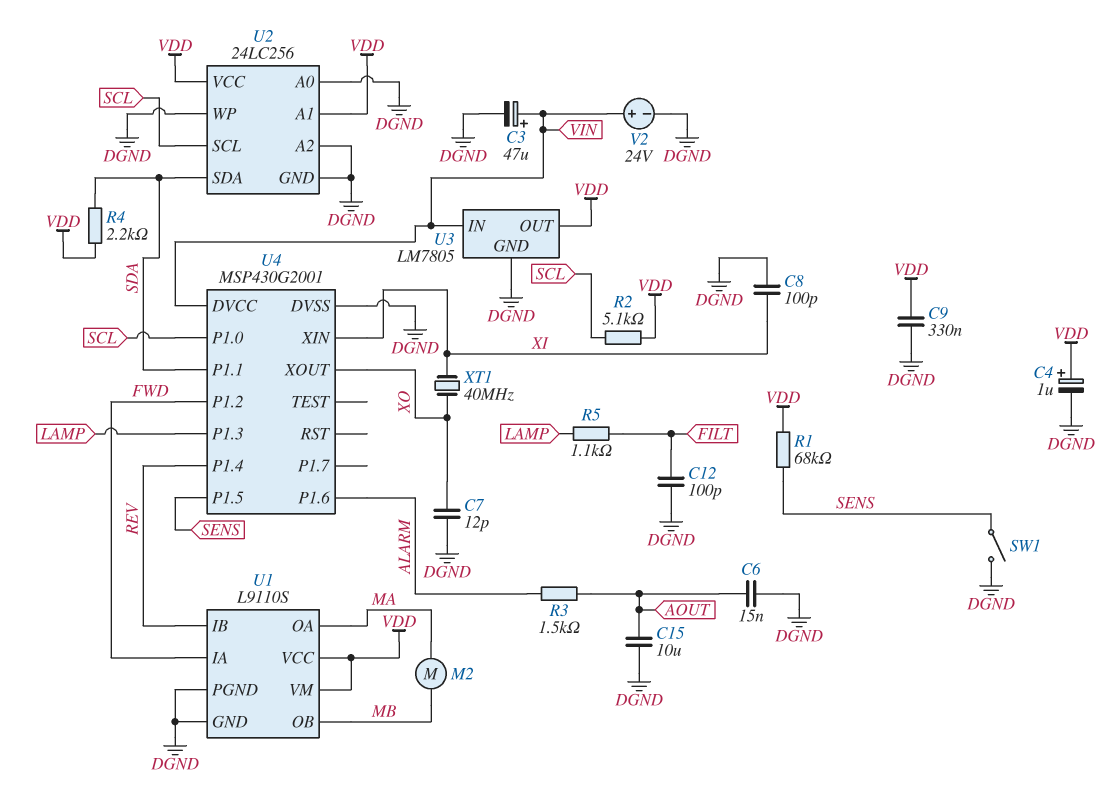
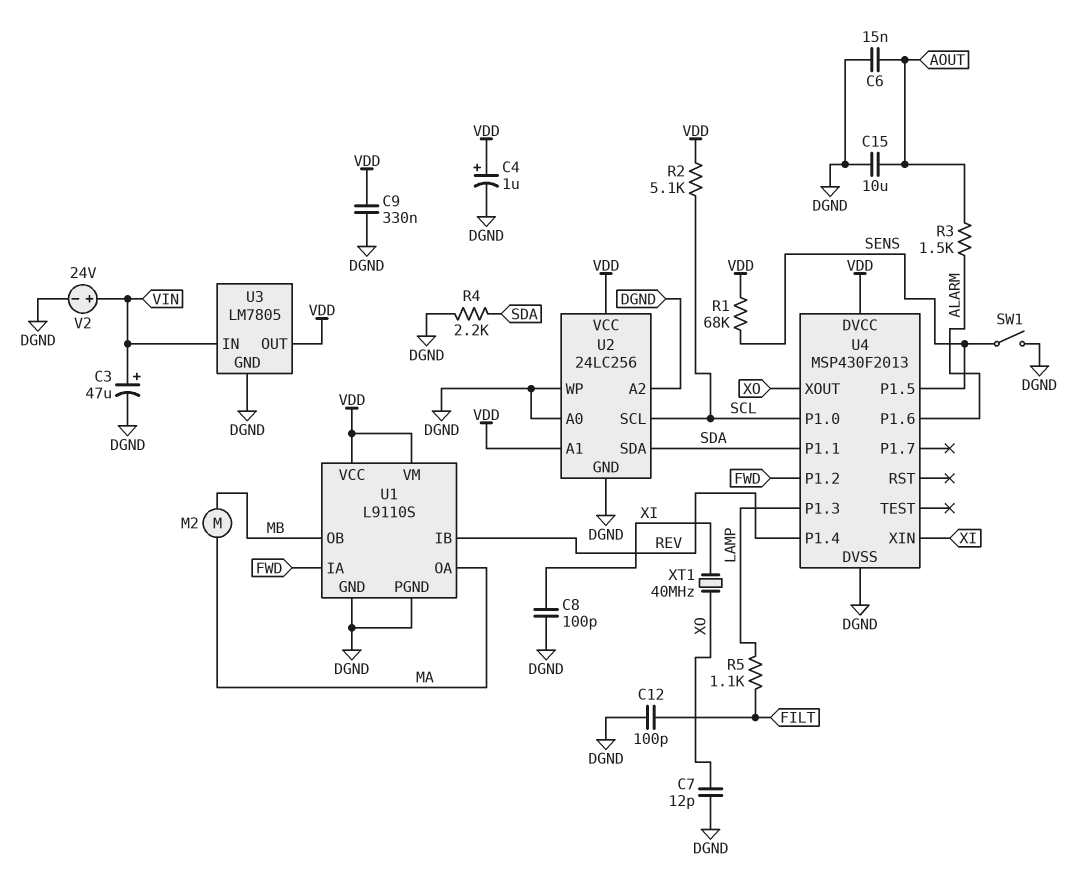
R4: 2.2k (SDA, VDD) -> 2.2k (DGND, SDA)
U4: MSP430G2001 -> MSP430F2013
U4 pin DVCC: VIN -> VDD

